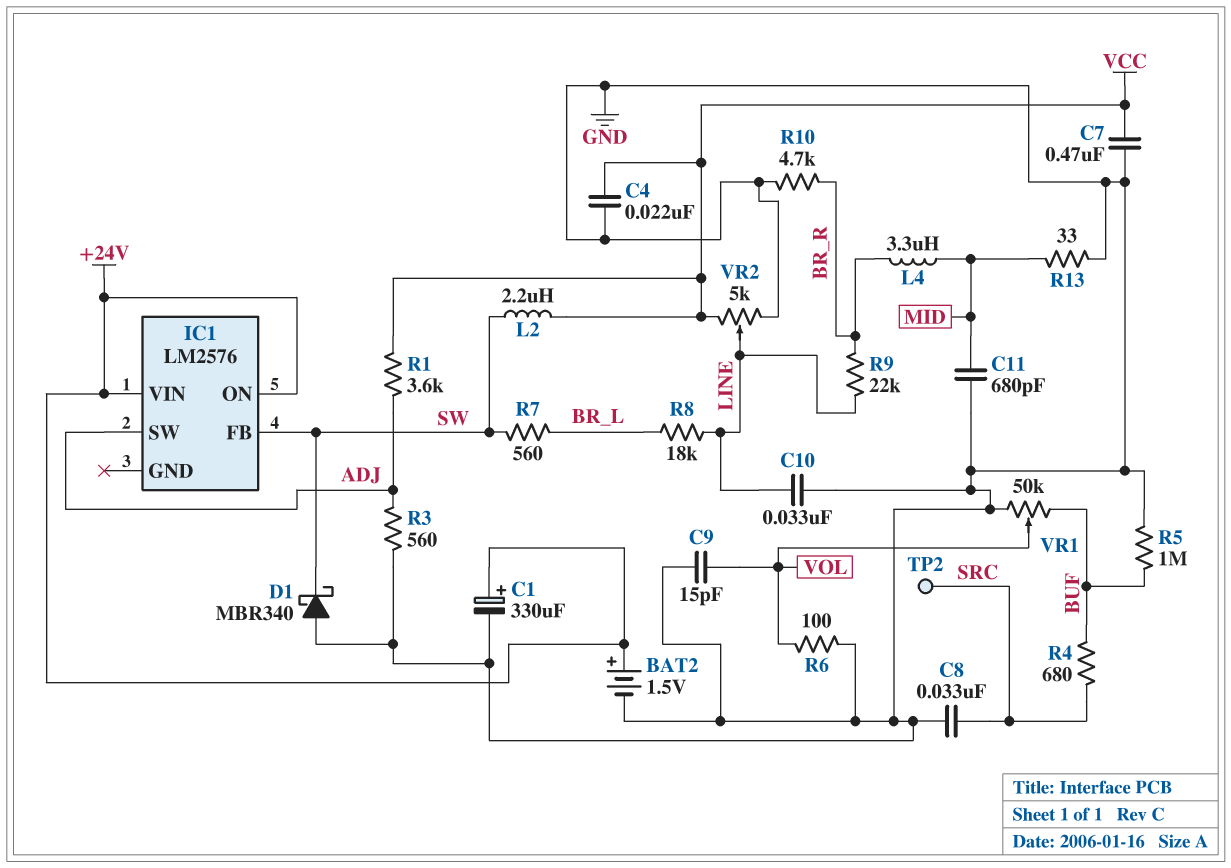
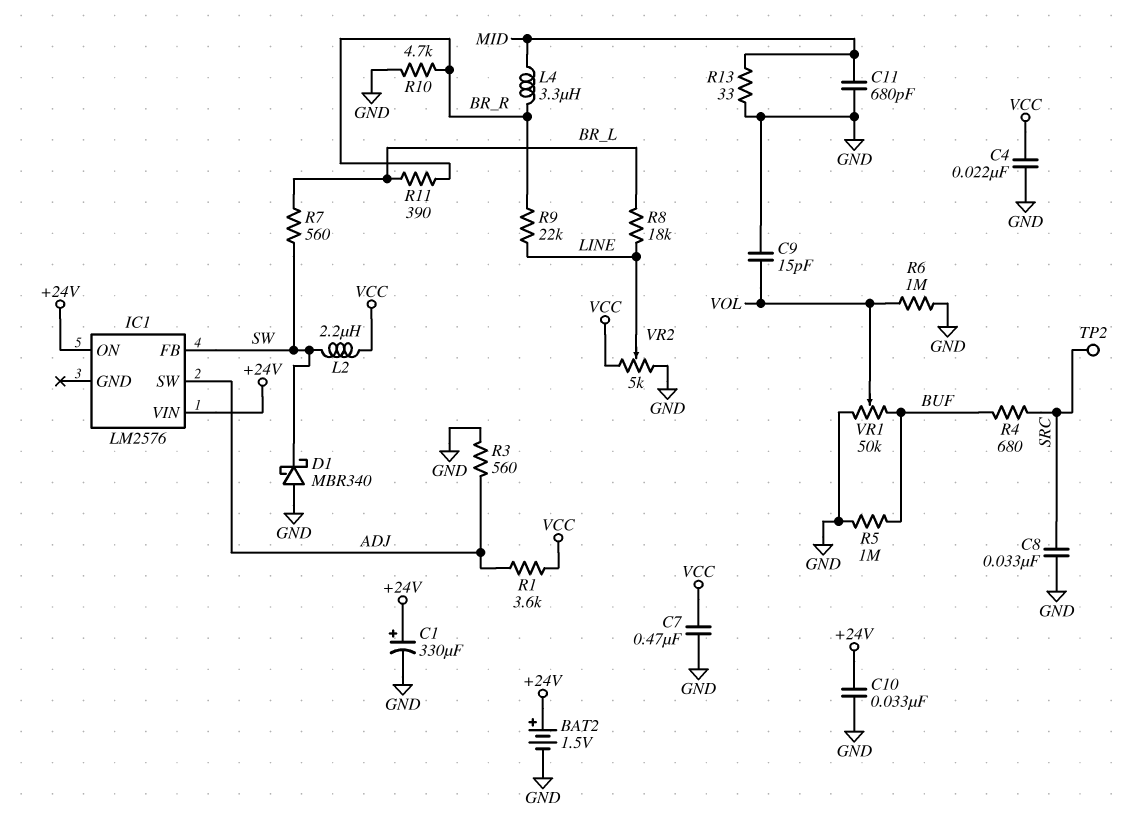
C10: 33nF (GND, LINE) -> 33nF (+24V, GND)
R6: 100 (GND, VOL) -> 1M (GND, VOL)
R11: none -> 390 (BR_L, BR_R)

